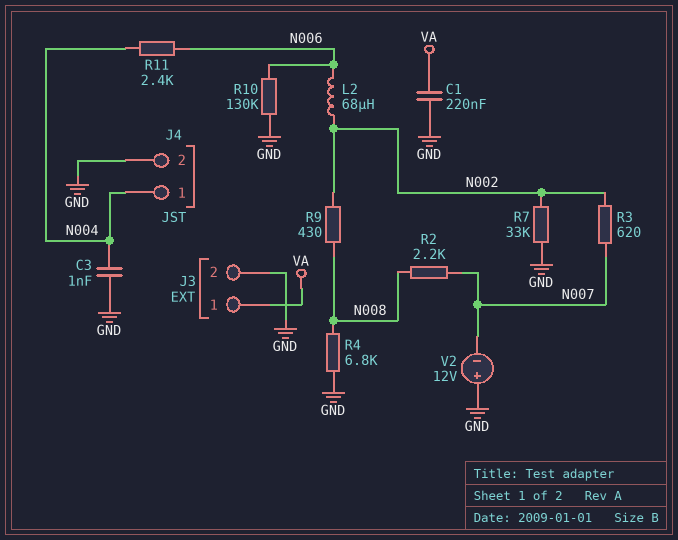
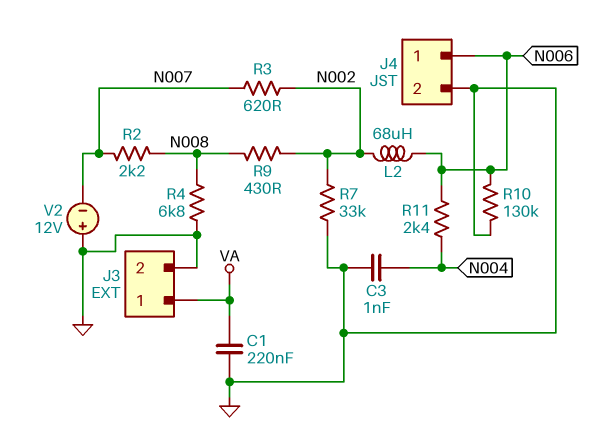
J4 pin 1: N004 -> N006

